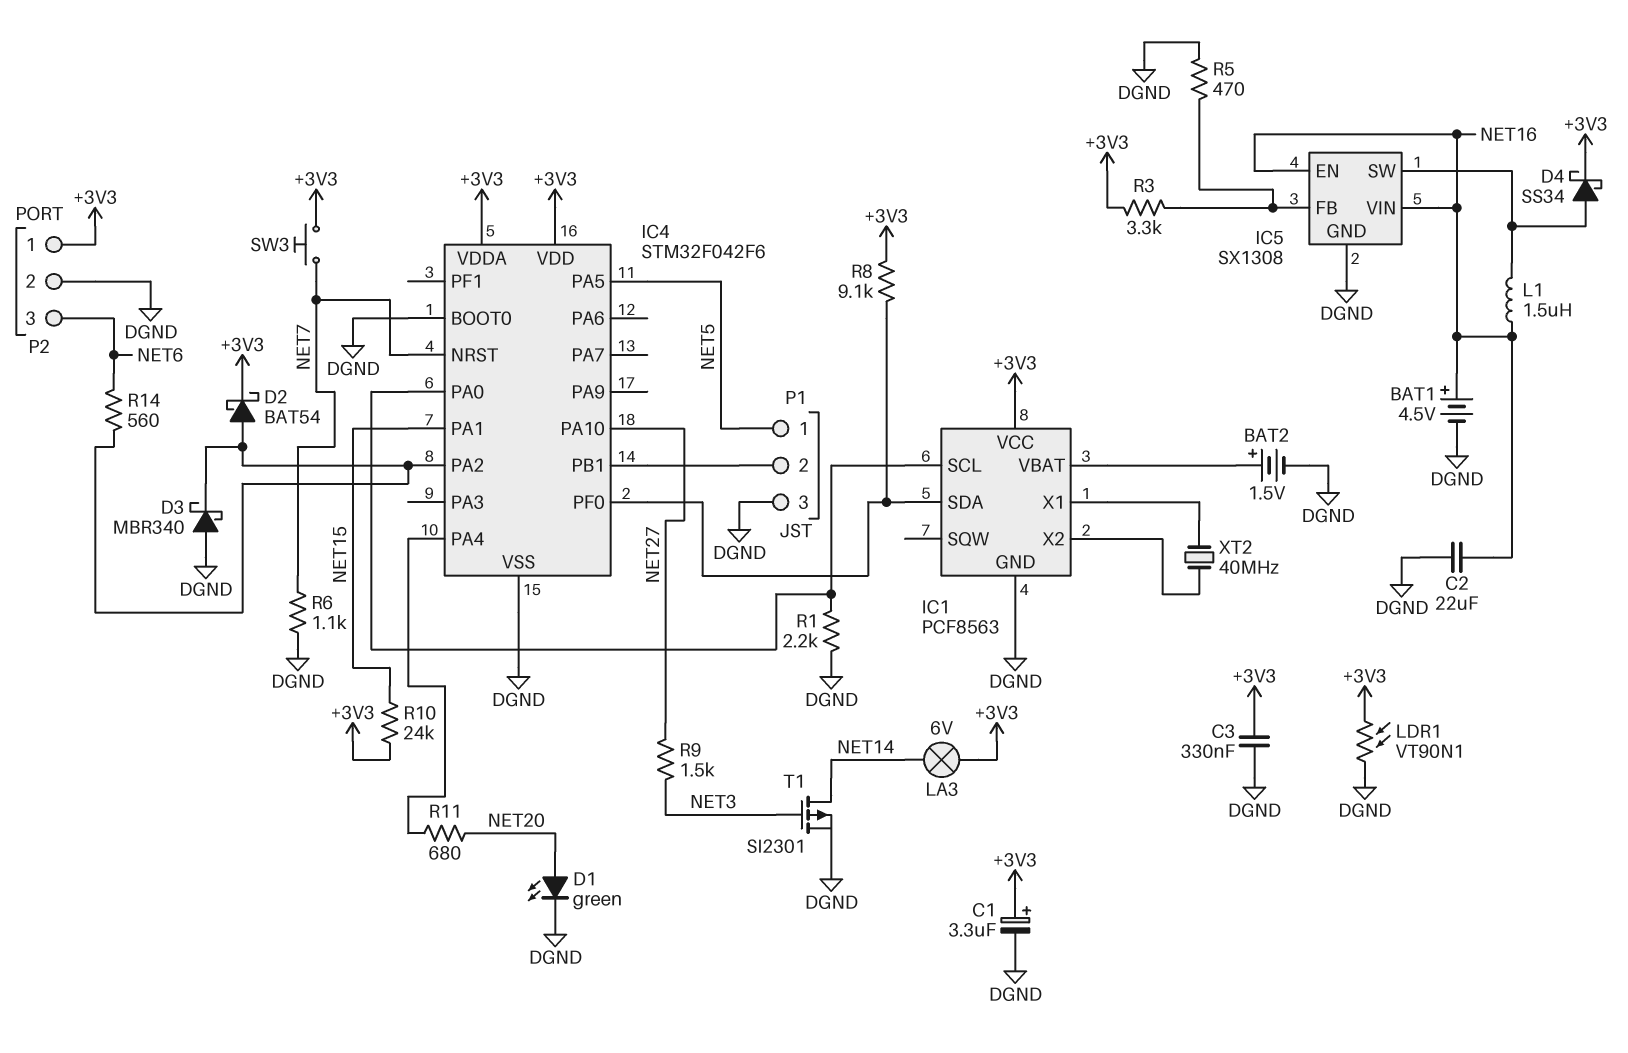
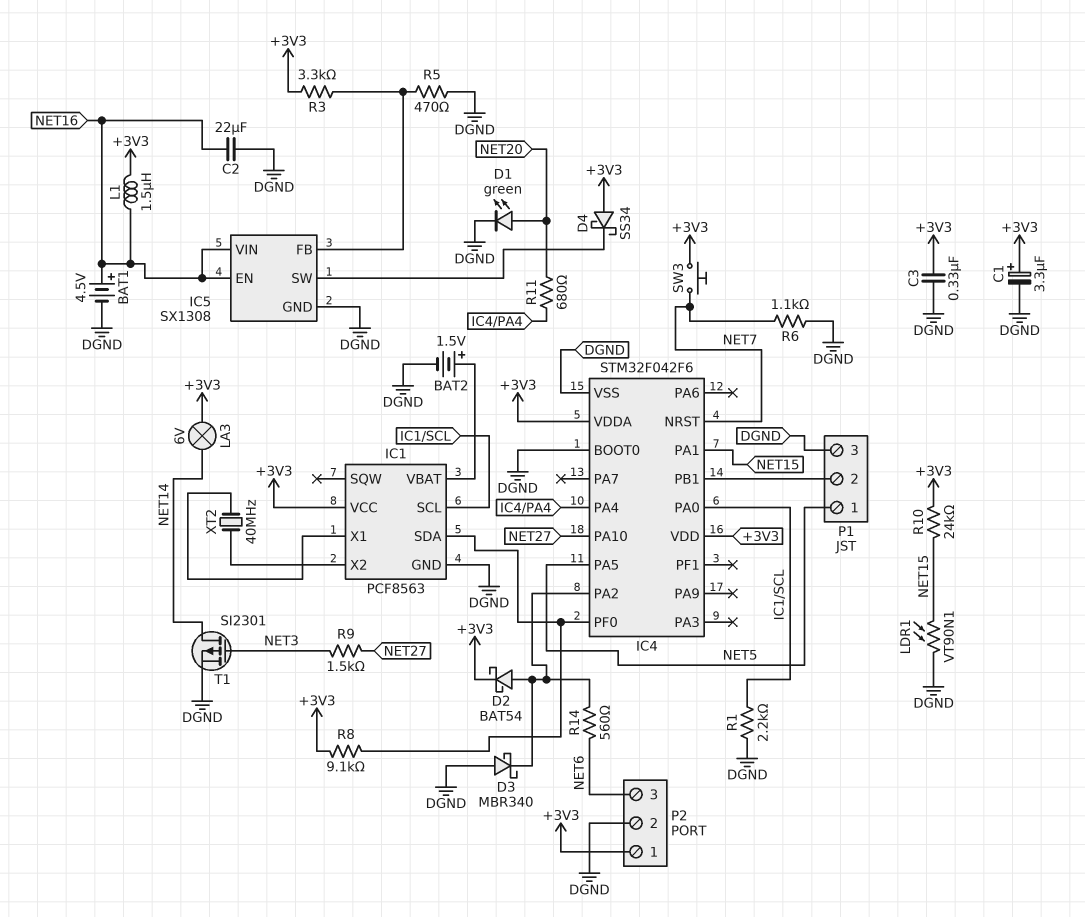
D4: schottky SS34 (A IC5/SW, K +3V3) -> schottky SS34 (A +3V3, K IC5/SW)
L1: 1.5uH (IC5/SW, NET16) -> 1.5uH (+3V3, NET16)
LDR1: VT90N1 (+3V3, DGND) -> VT90N1 (DGND, NET15)

